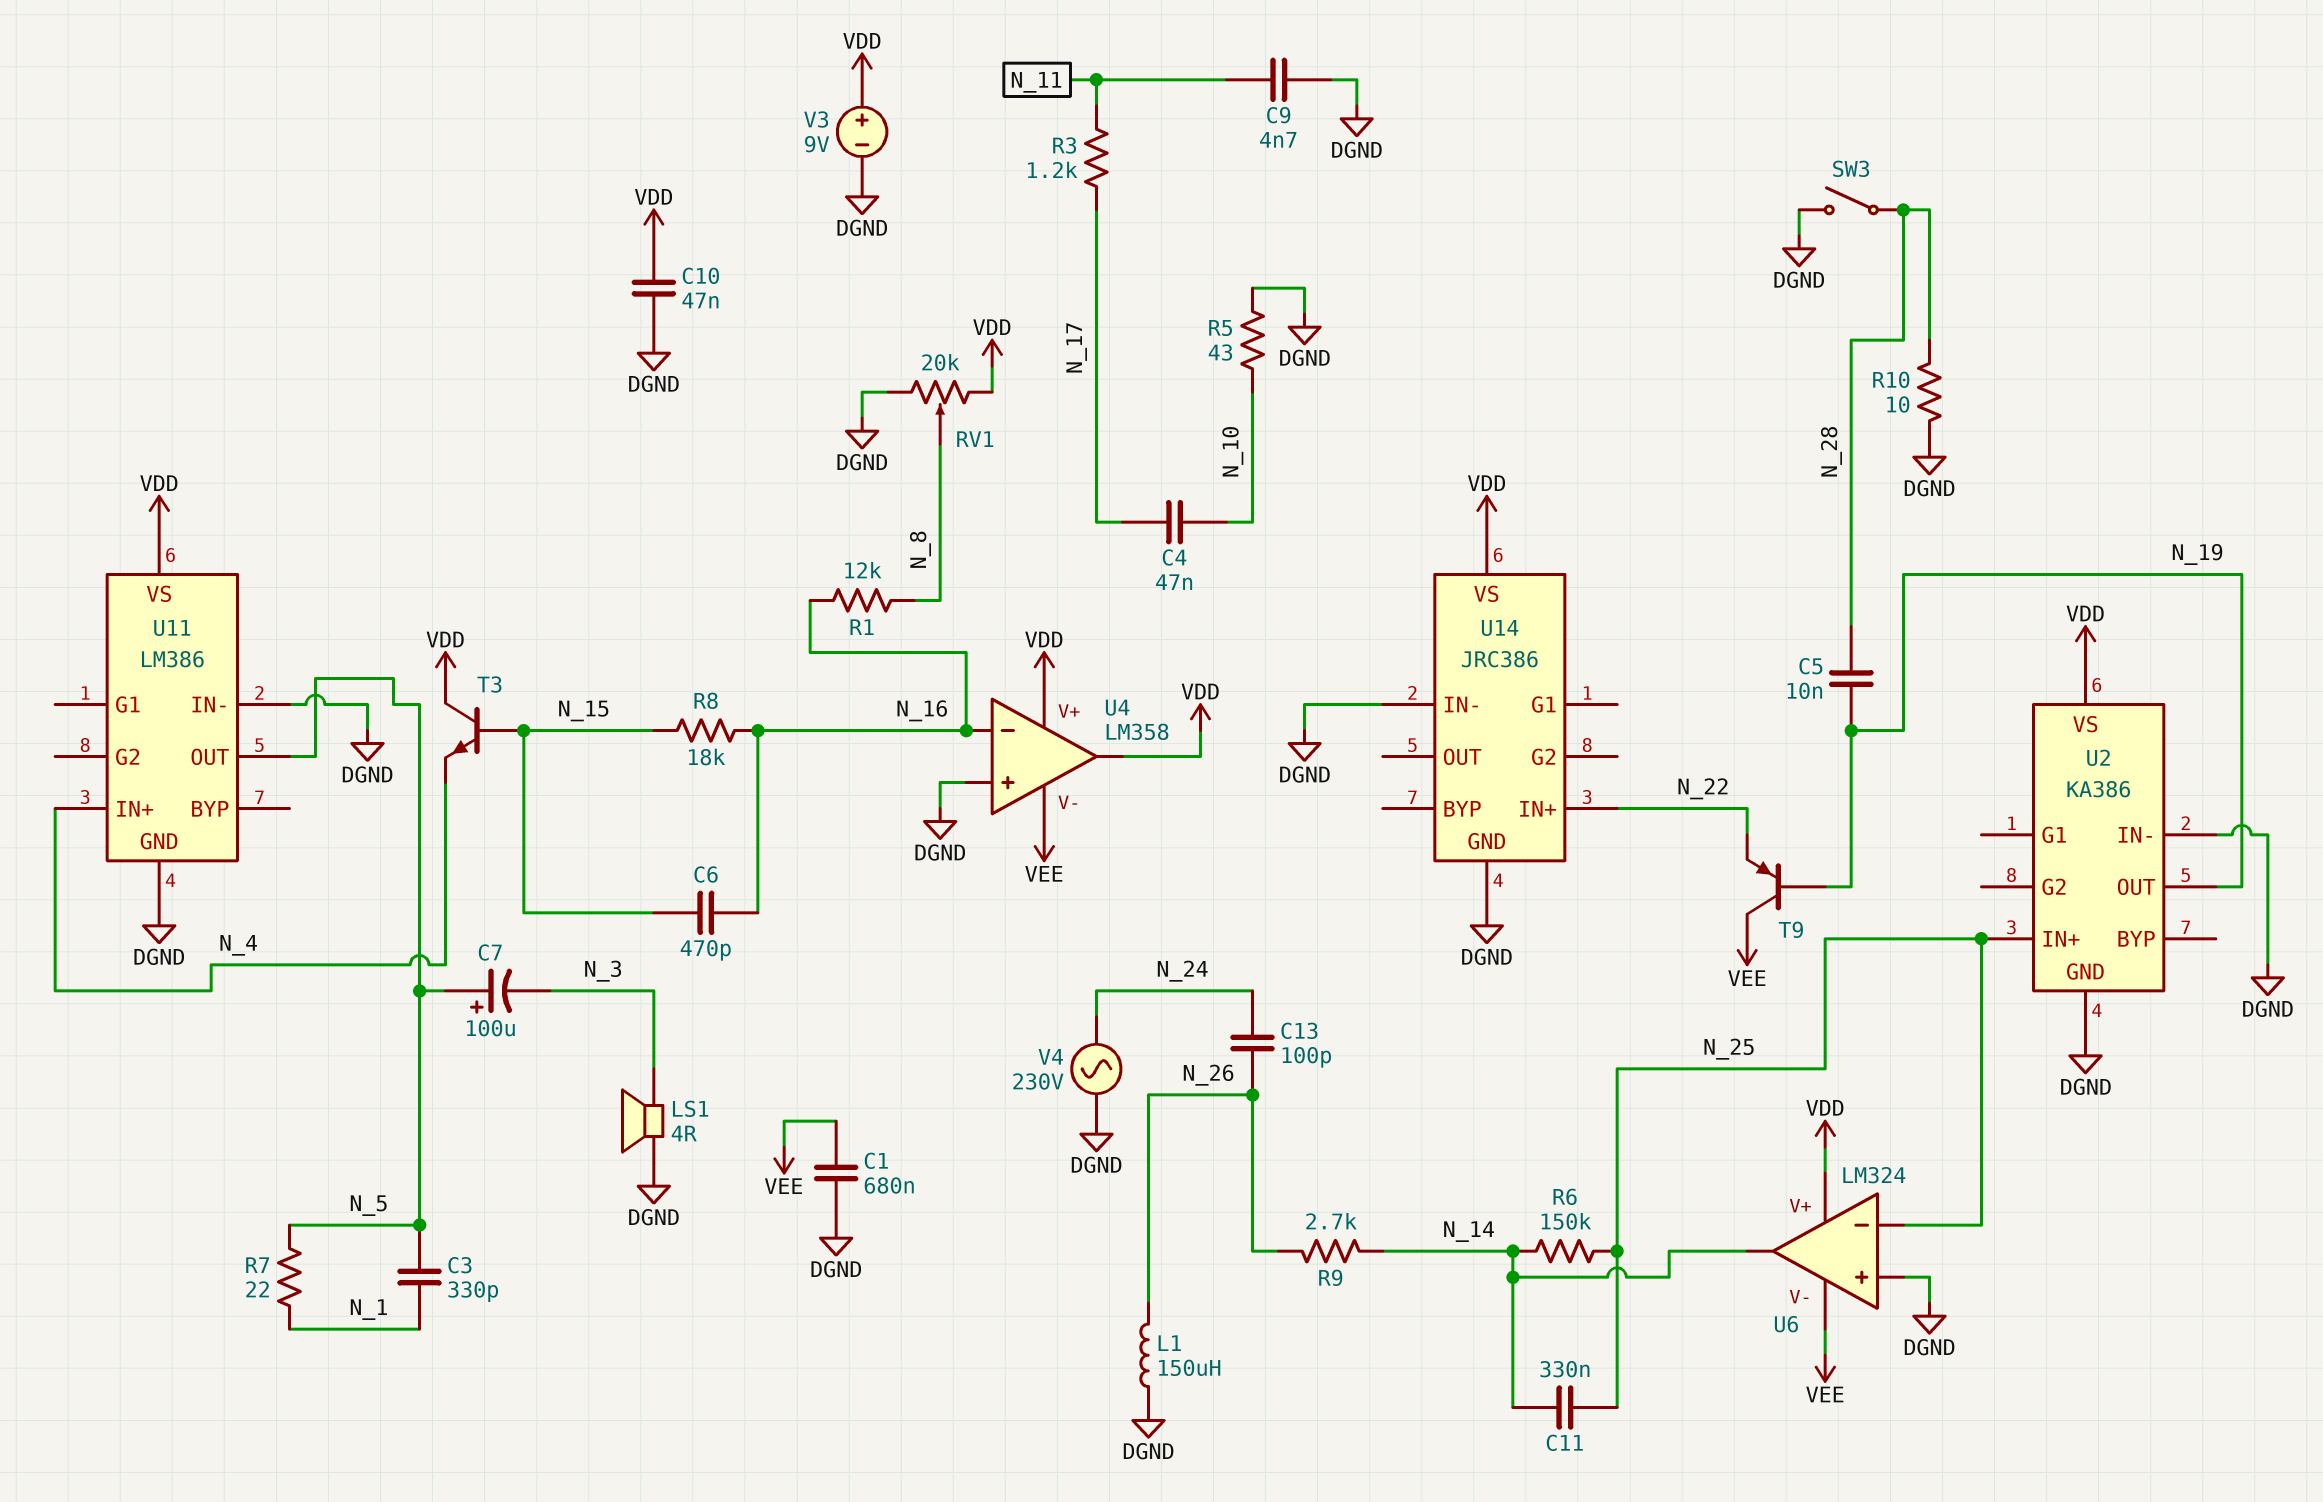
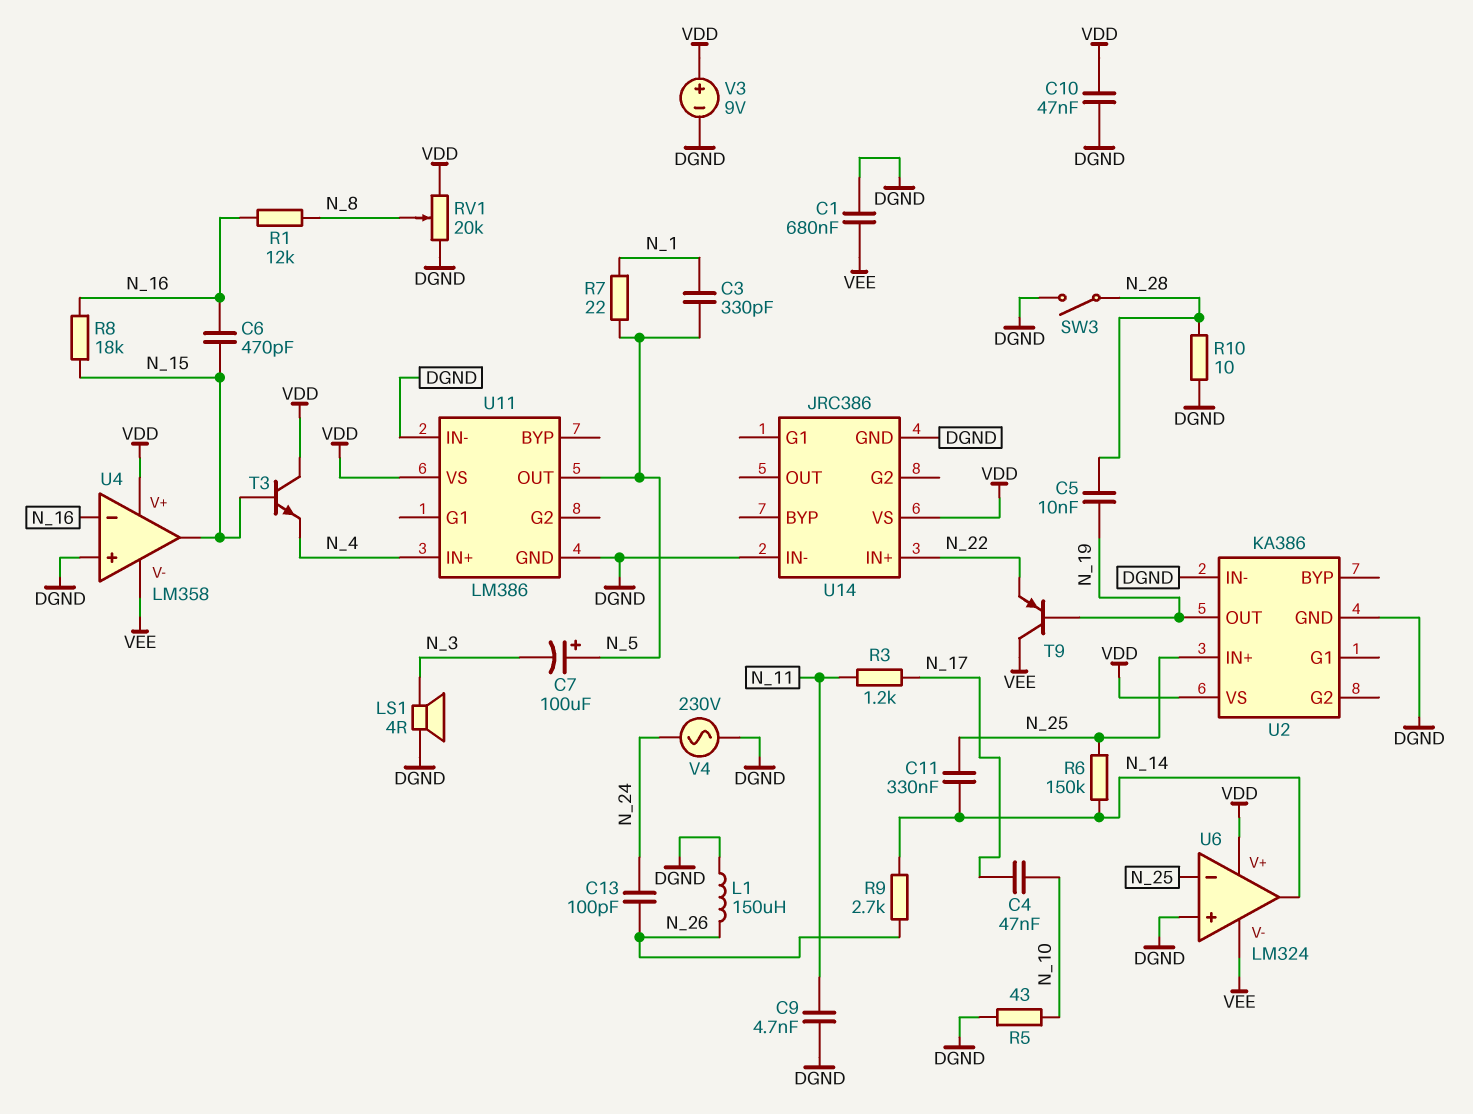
U4 pin out: VDD -> N_15

